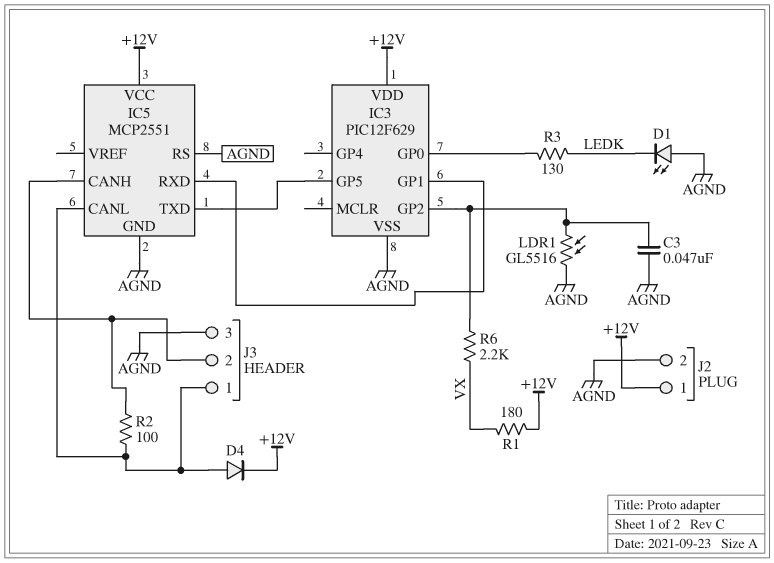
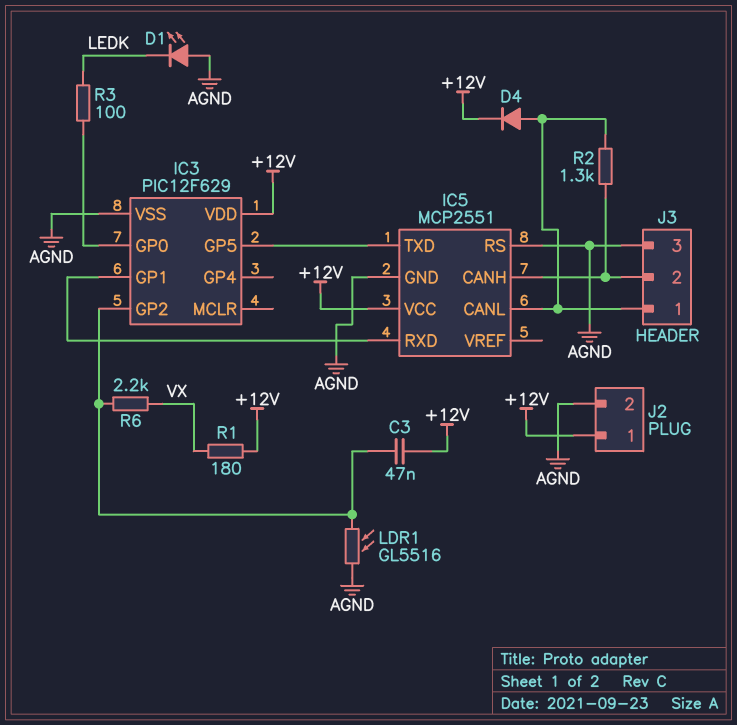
C3: 47nF (AGND, IC3/GP2) -> 47nF (+12V, IC3/GP2)
R2: 100 (IC5/CANH, IC5/CANL) -> 1.3k (IC5/CANH, IC5/CANL)
R3: 130 (IC3/GP0, LEDK) -> 100 (IC3/GP0, LEDK)

